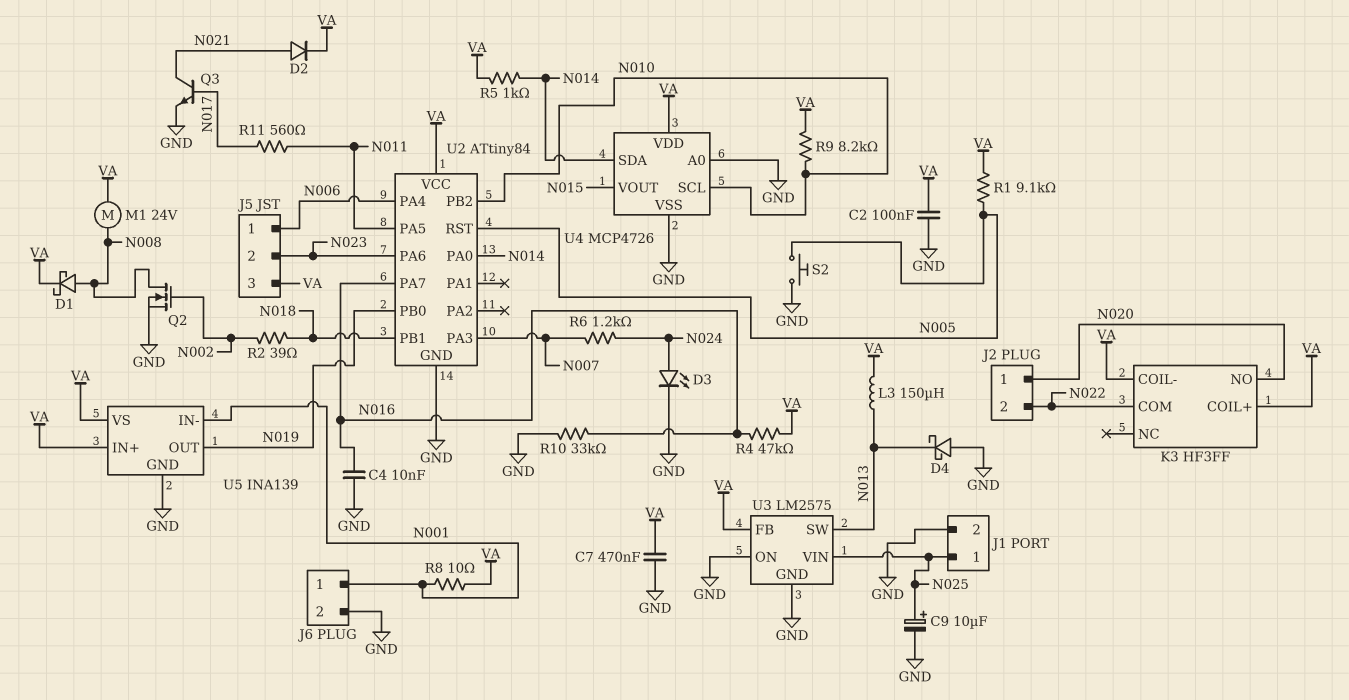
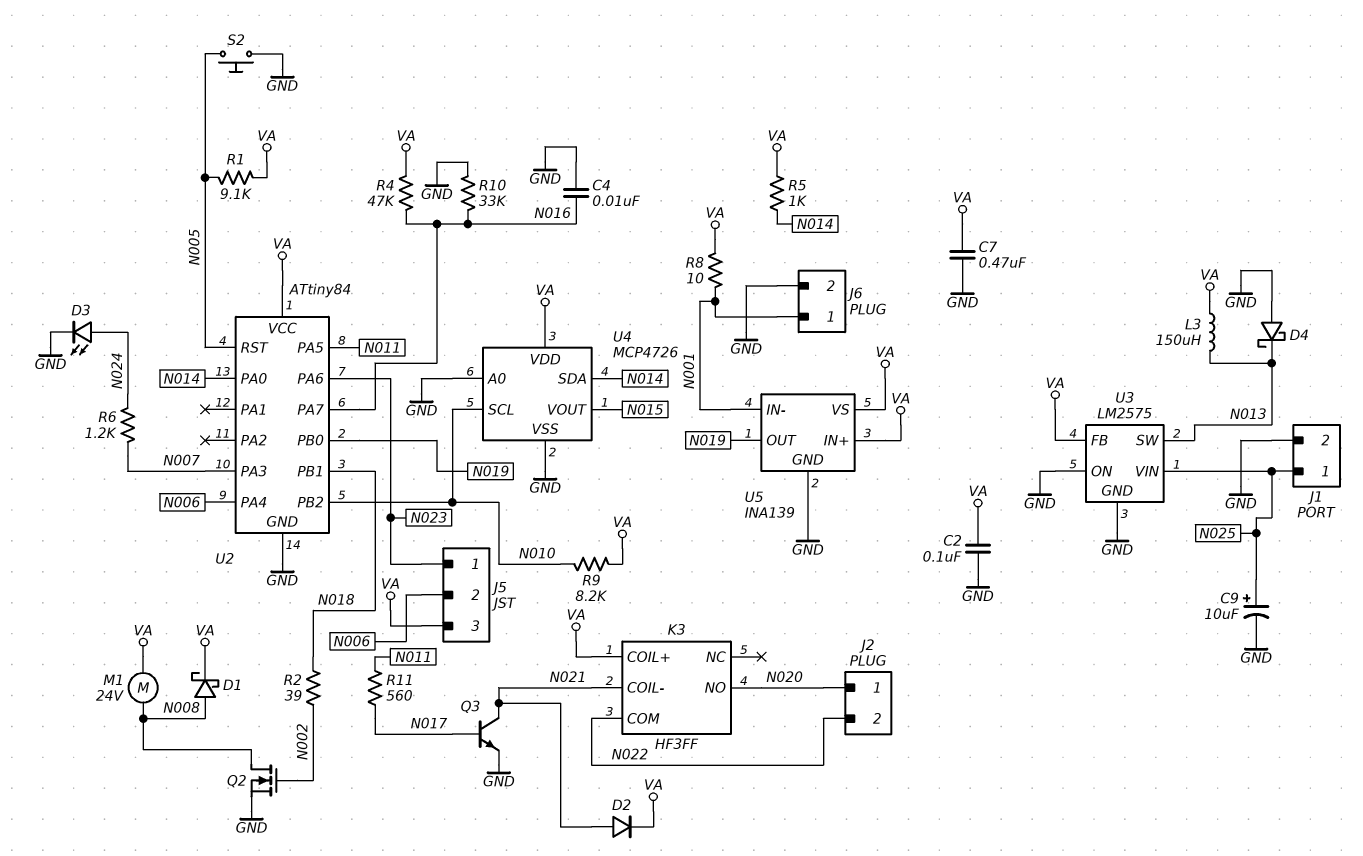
J5 pin 1: N006 -> N023
J5 pin 2: N023 -> N006
K3 pin COIL-: VA -> N021

